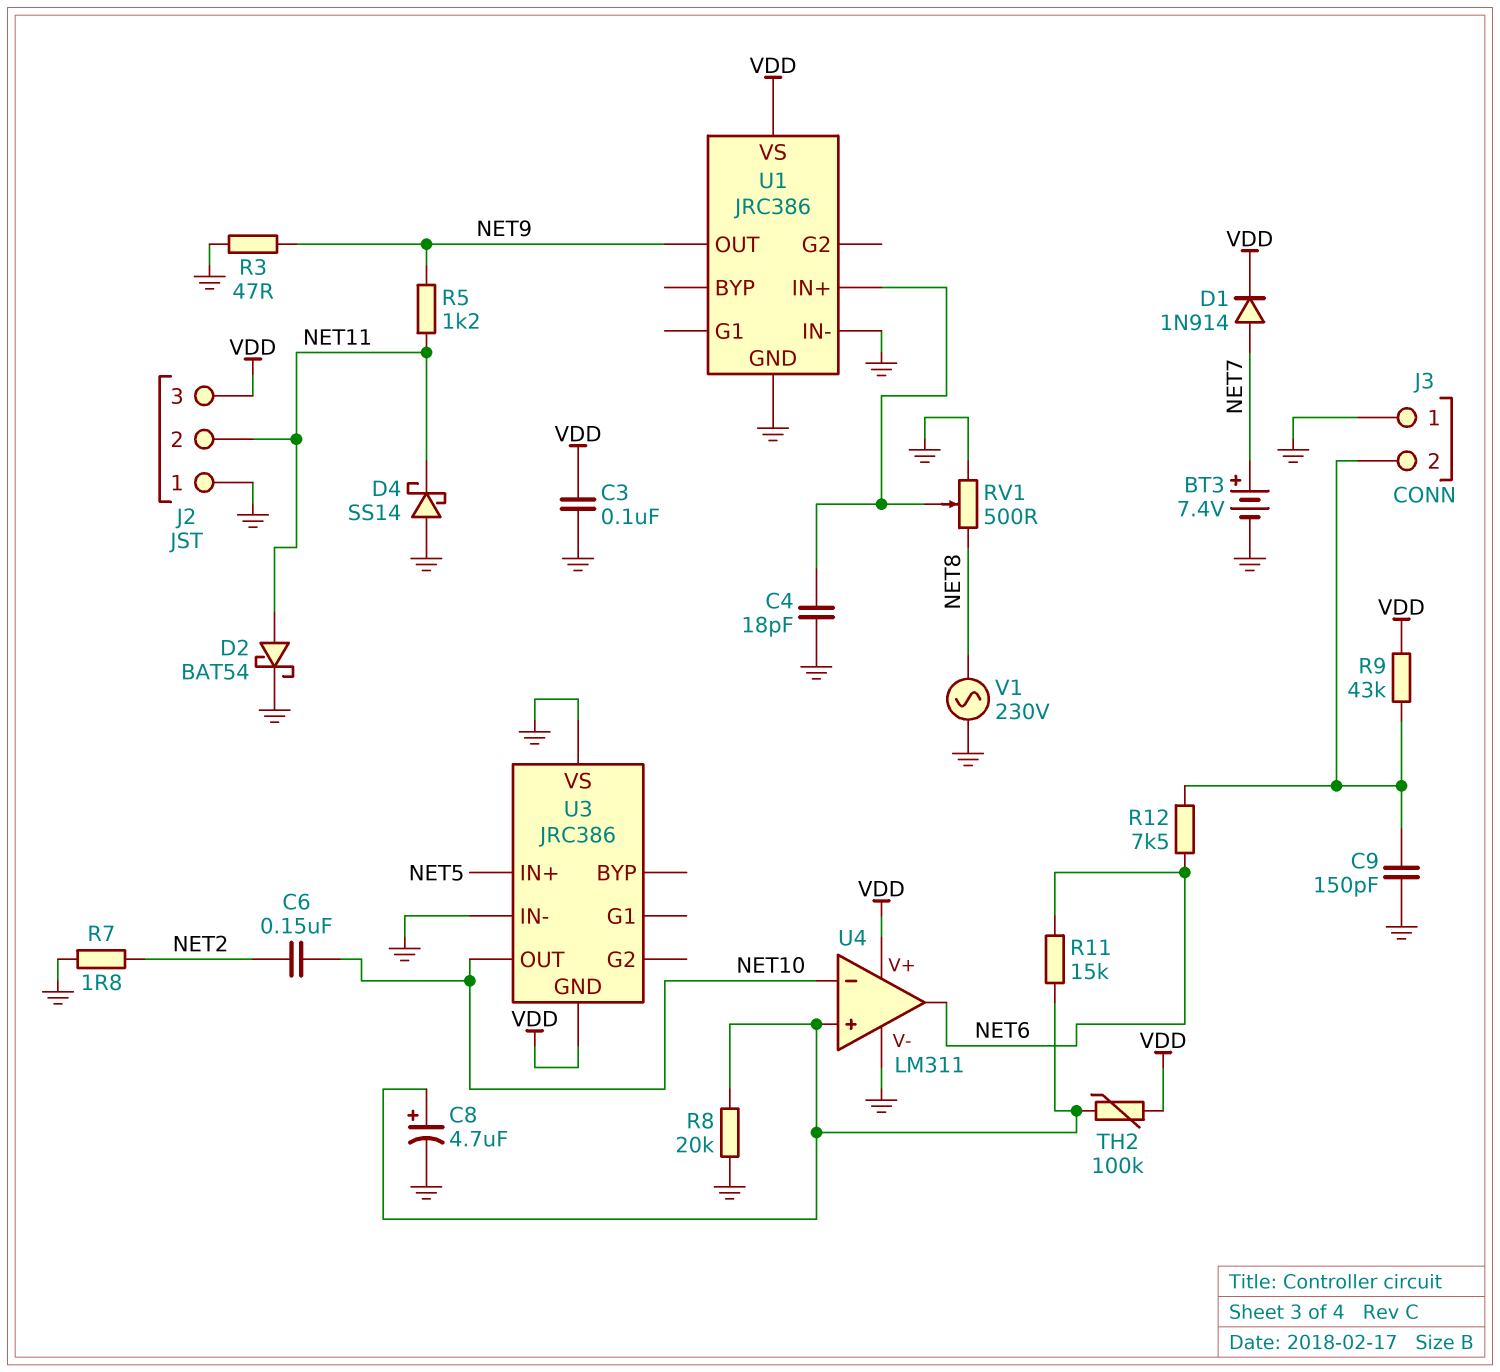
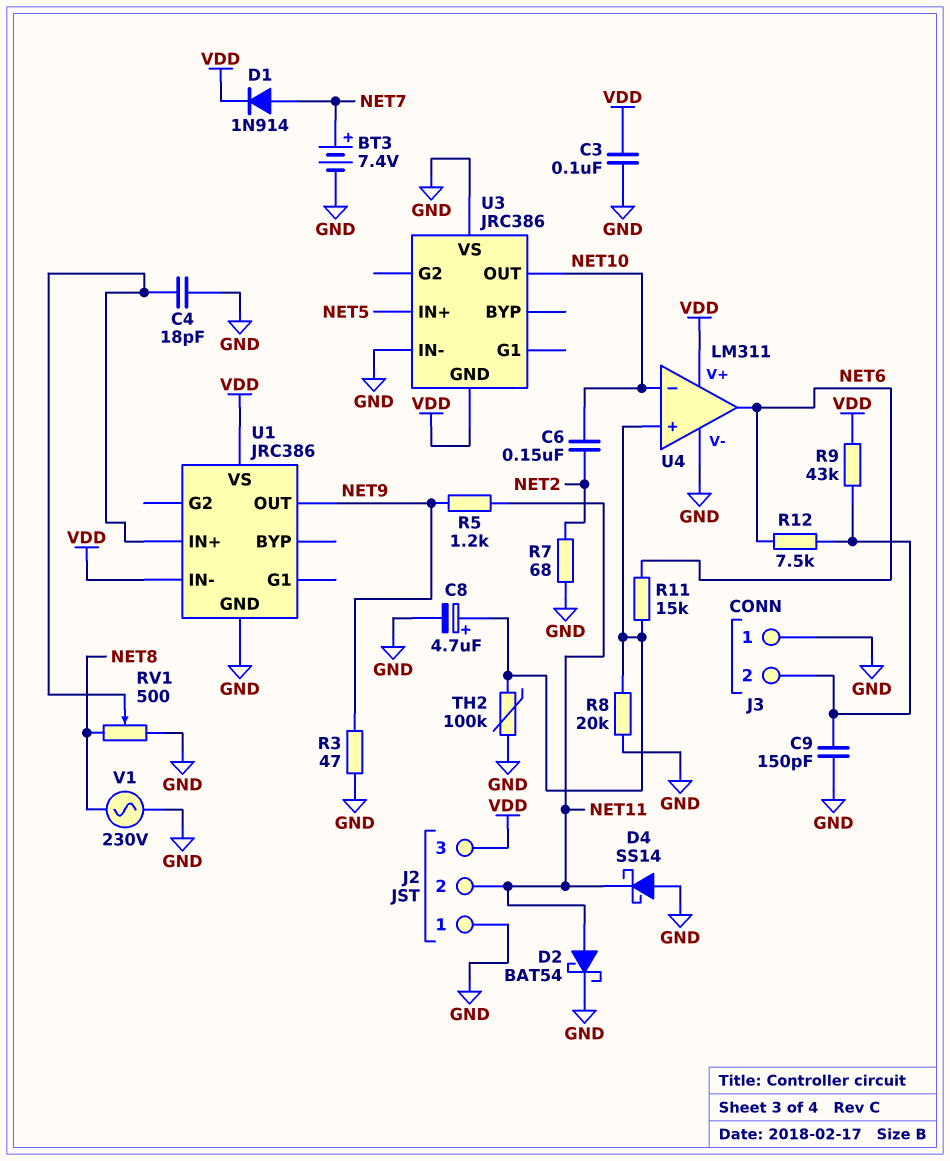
R7: 1.8 (GND, NET2) -> 68 (GND, NET2)
TH2: 100k (U4/in+, VDD) -> 100k (GND, U4/in+)
U1 pin IN-: GND -> VDD

